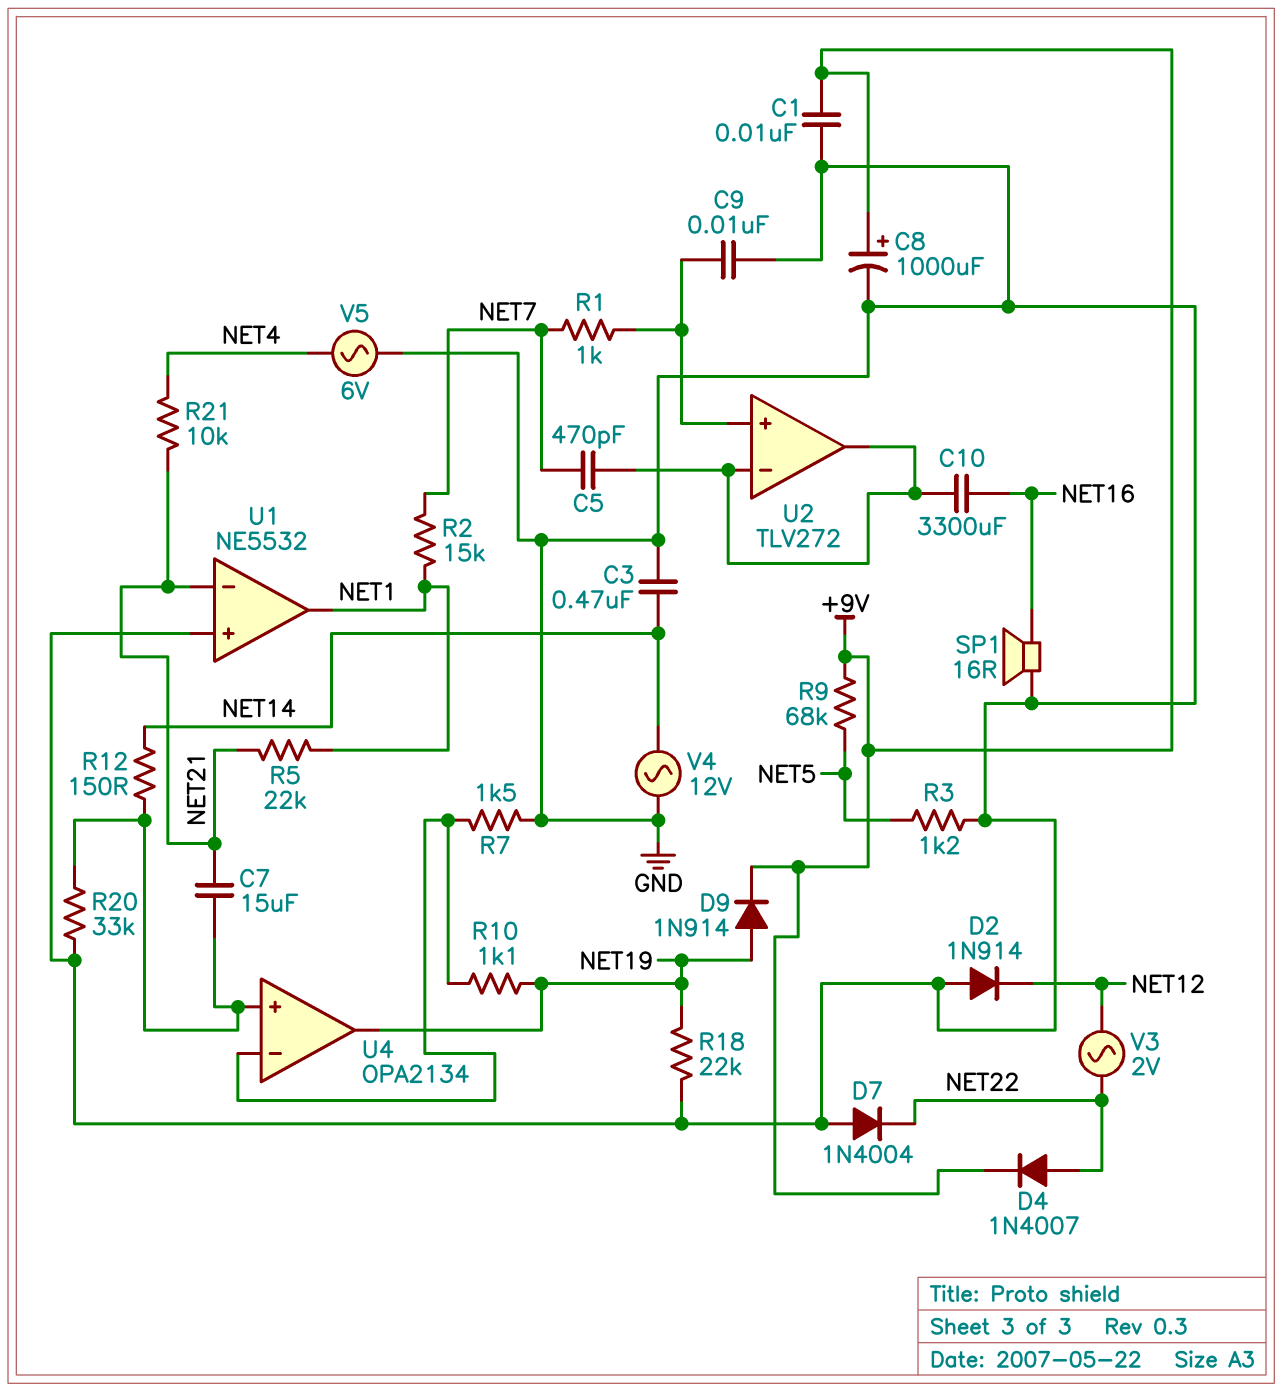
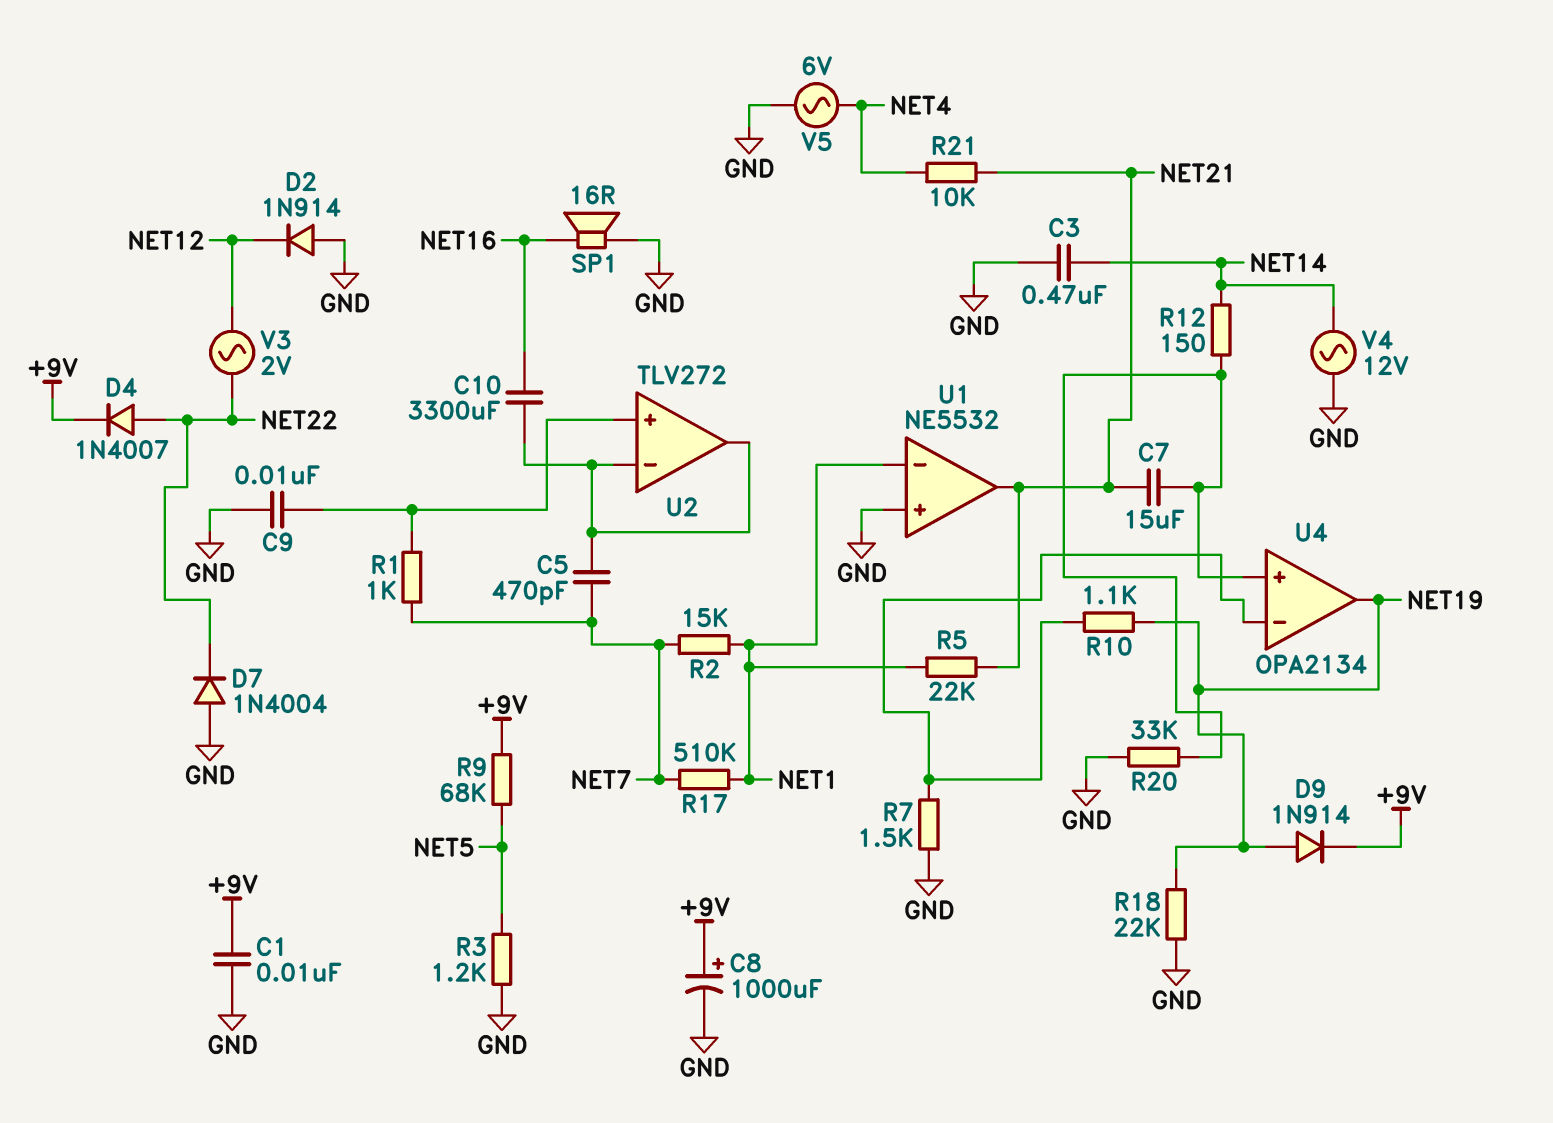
R17: none -> 510k (NET1, NET7)
U1 pin in-: NET21 -> NET1
U1 pin out: NET1 -> NET21

